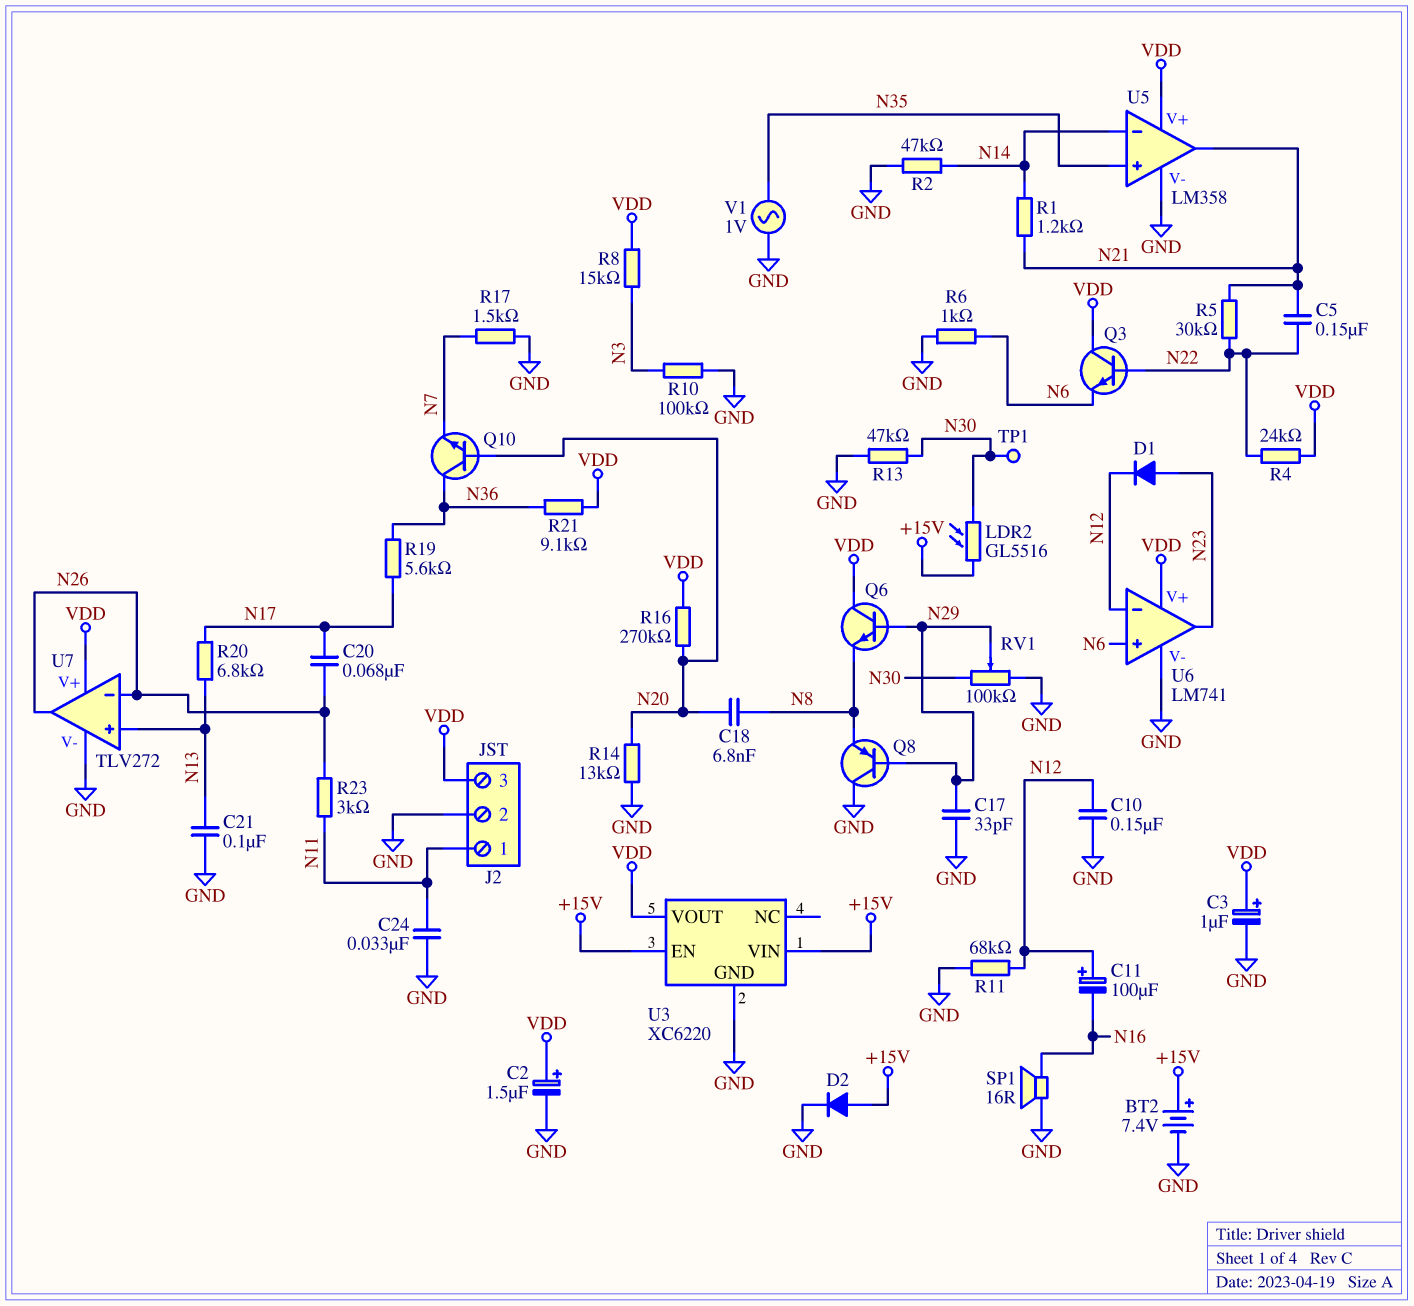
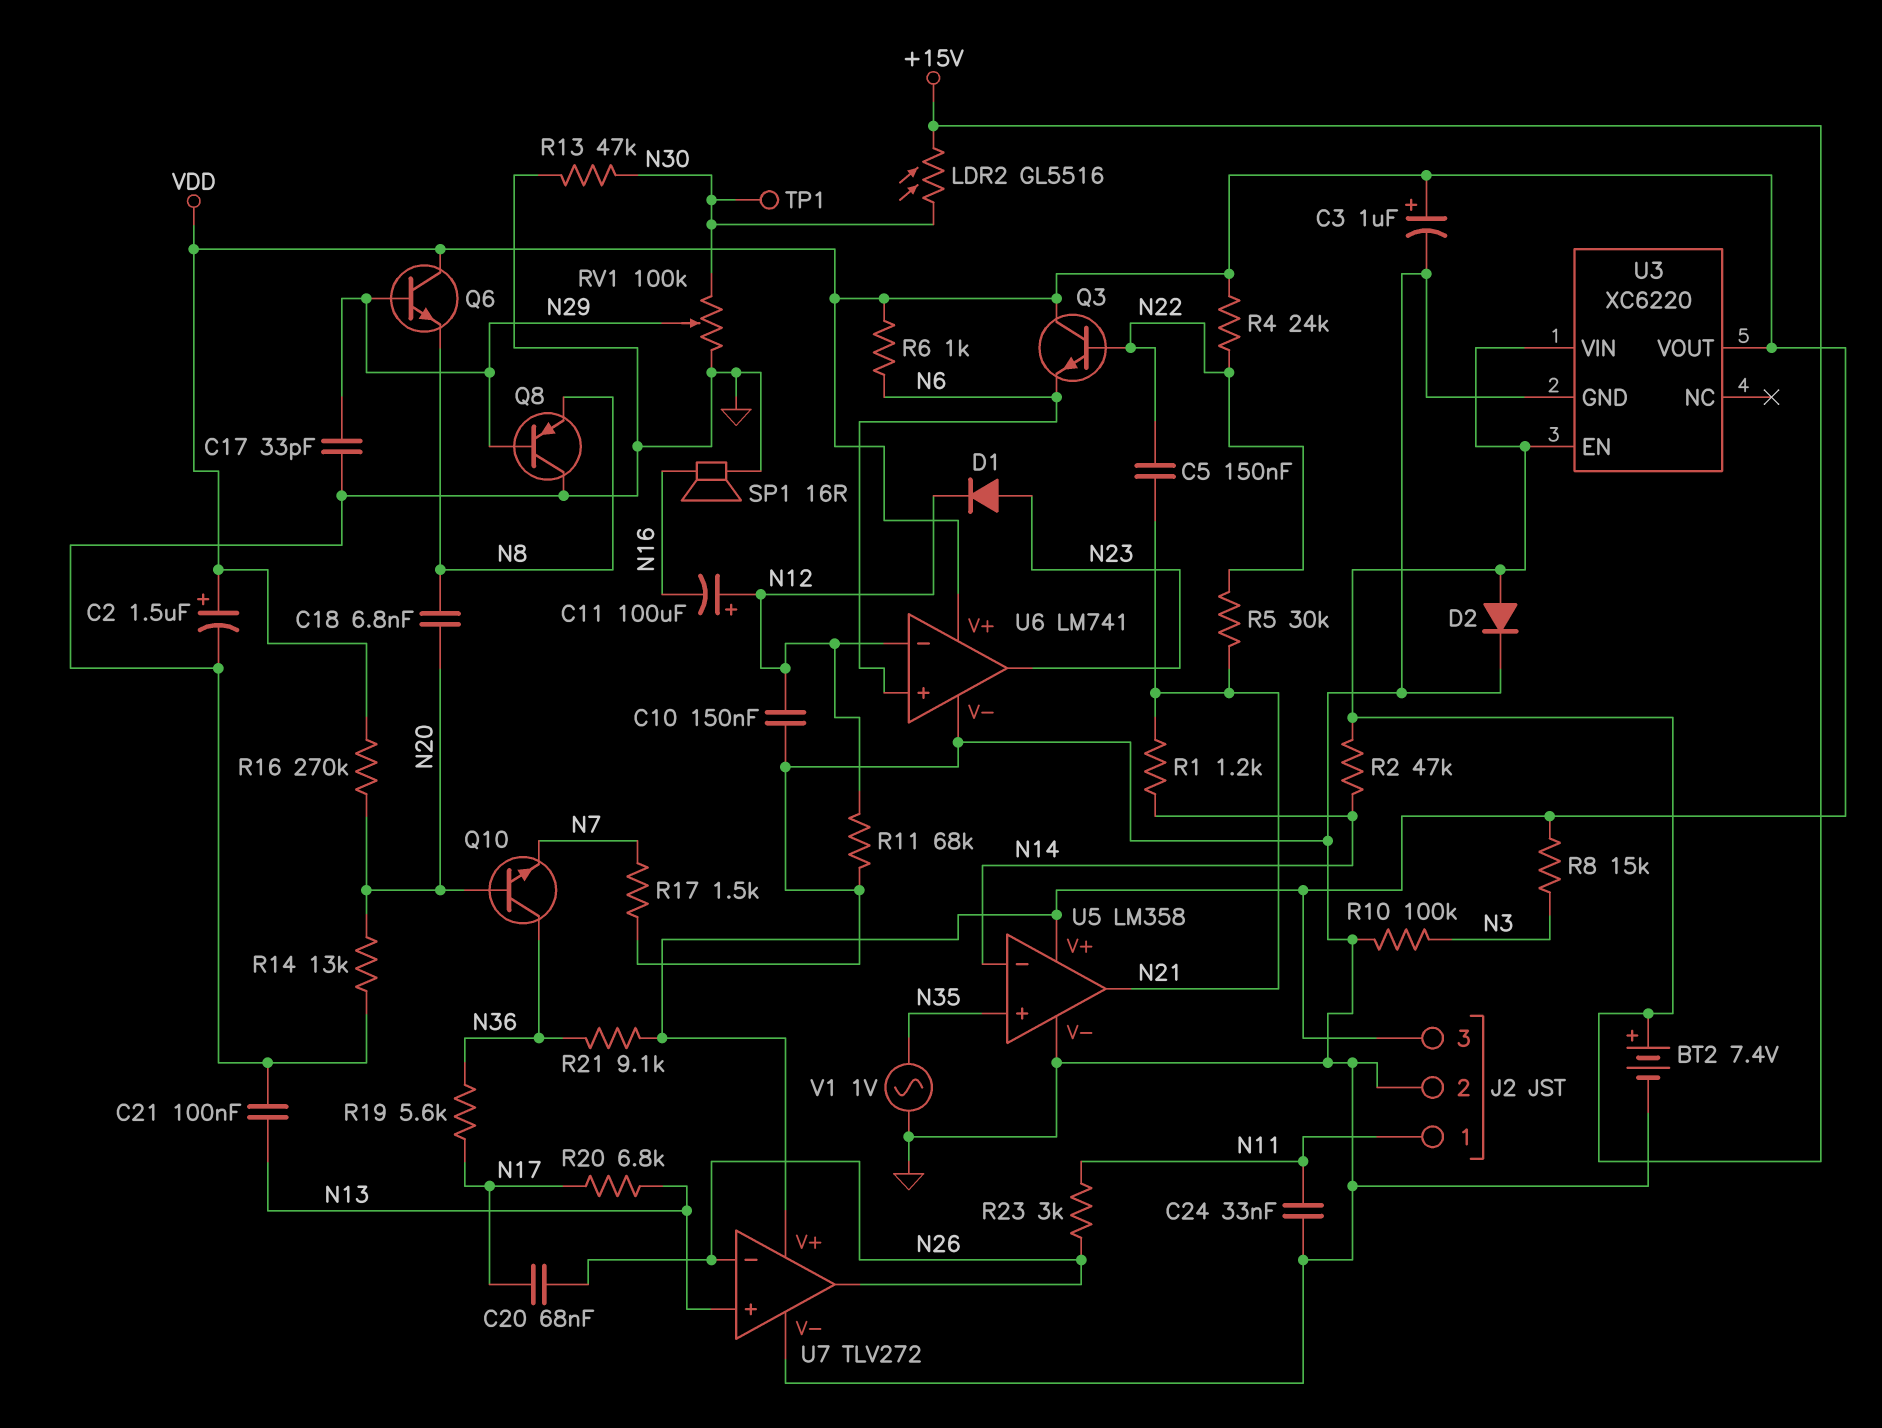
R2: 47k (GND, N14) -> 47k (+15V, N14)
R6: 1k (GND, N6) -> 1k (N6, VDD)

